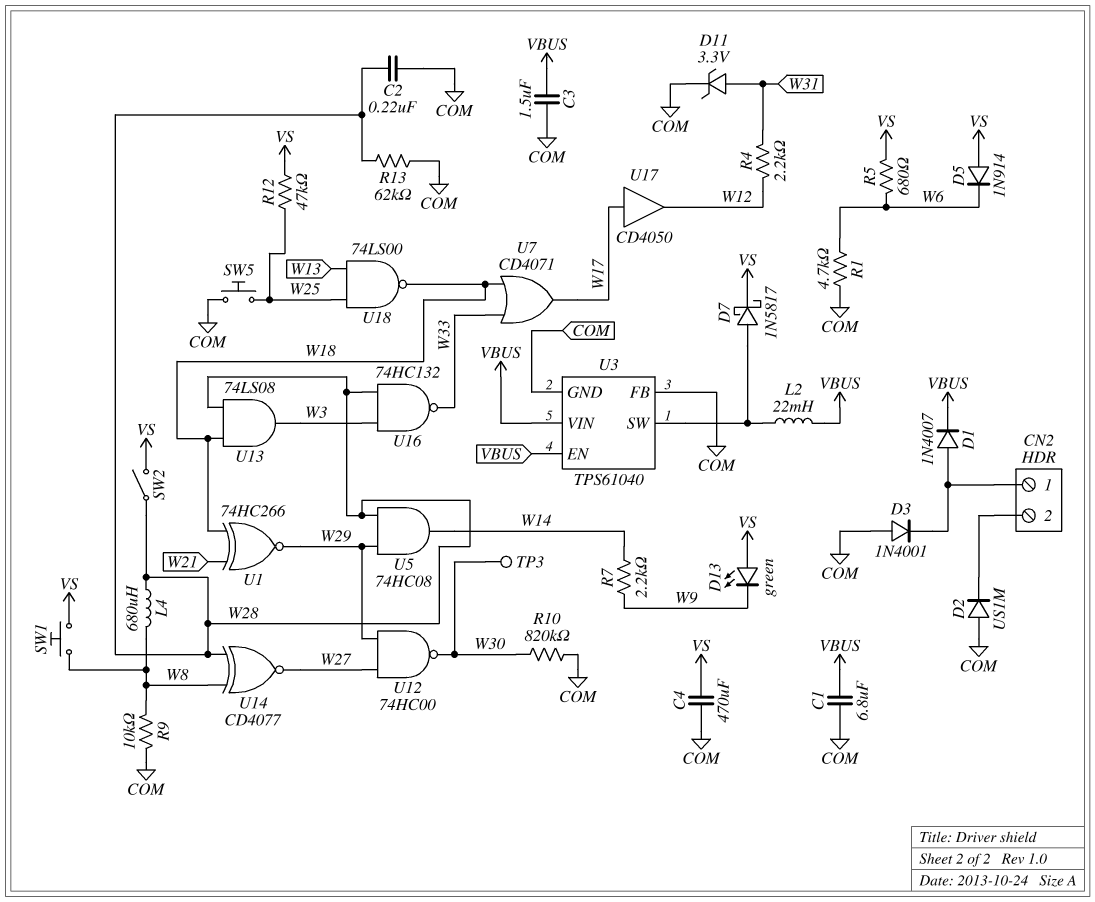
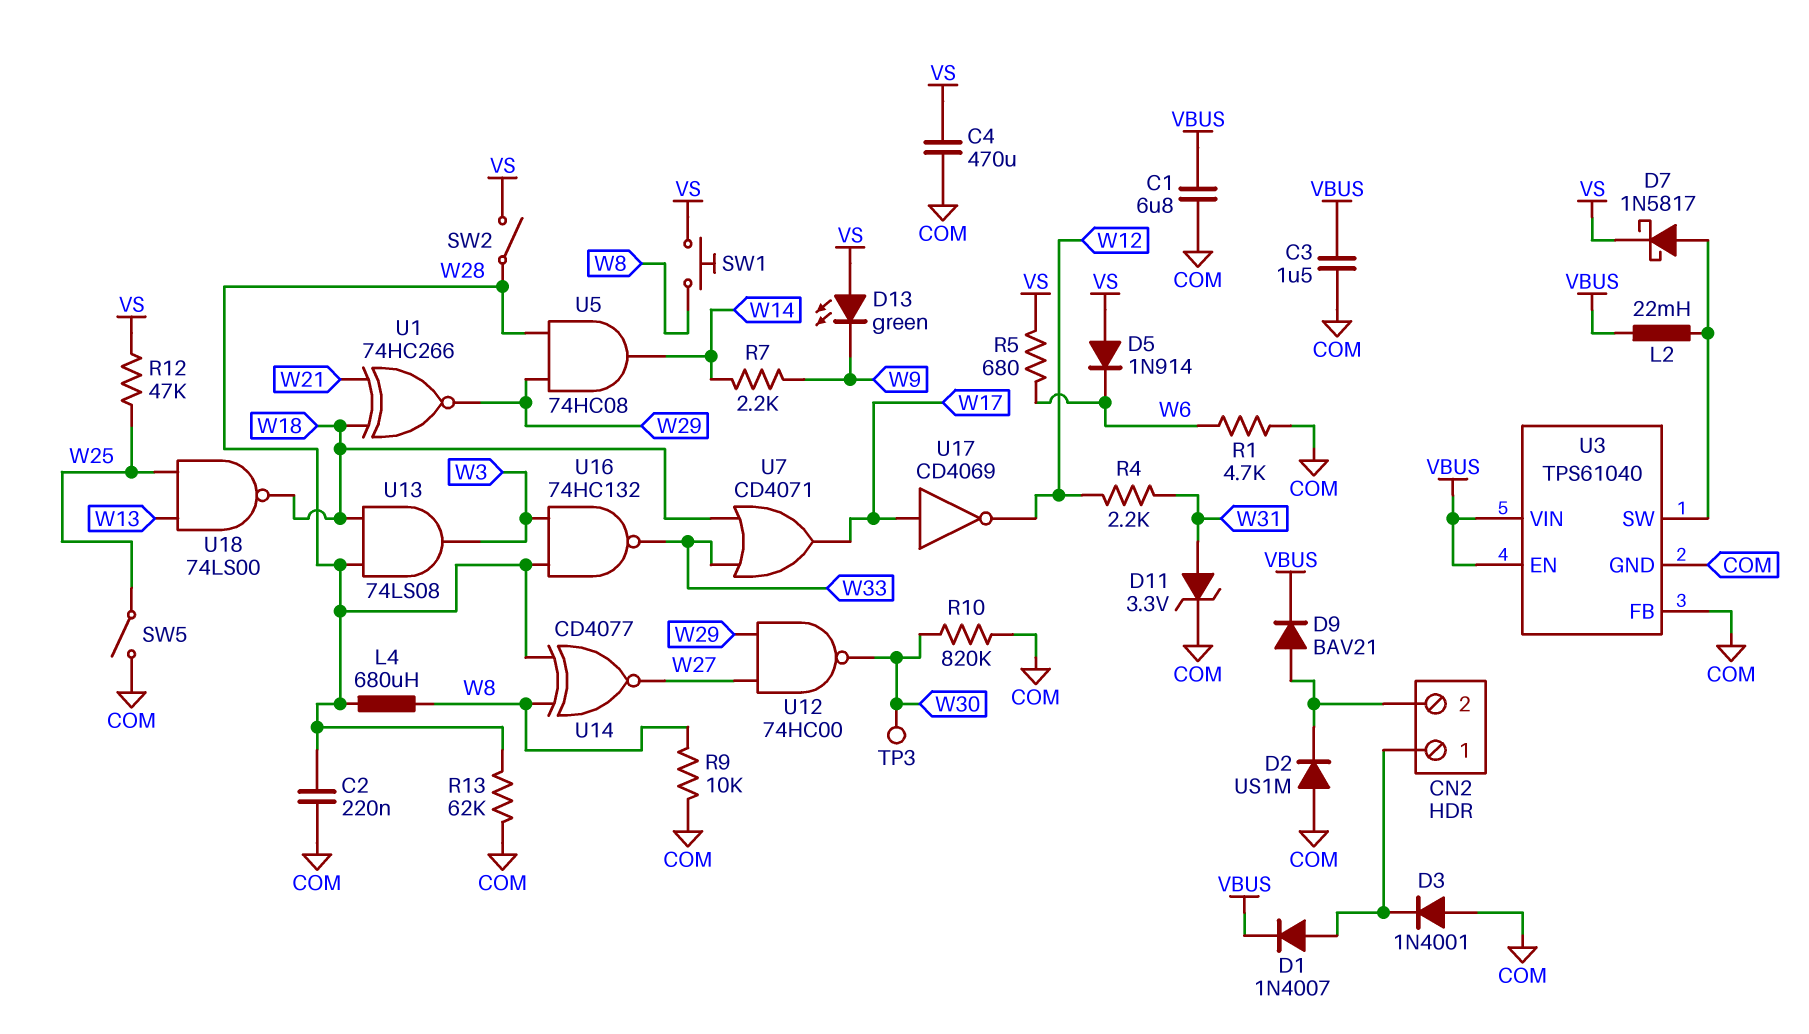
D9: none -> diode BAV21 (A CN2/2, K VBUS)
SW5: button (COM, W25) -> switch (COM, W25)
U17: buffer CD4050 (in W17, out W12) -> NOT CD4069 (in W17, out W12)

